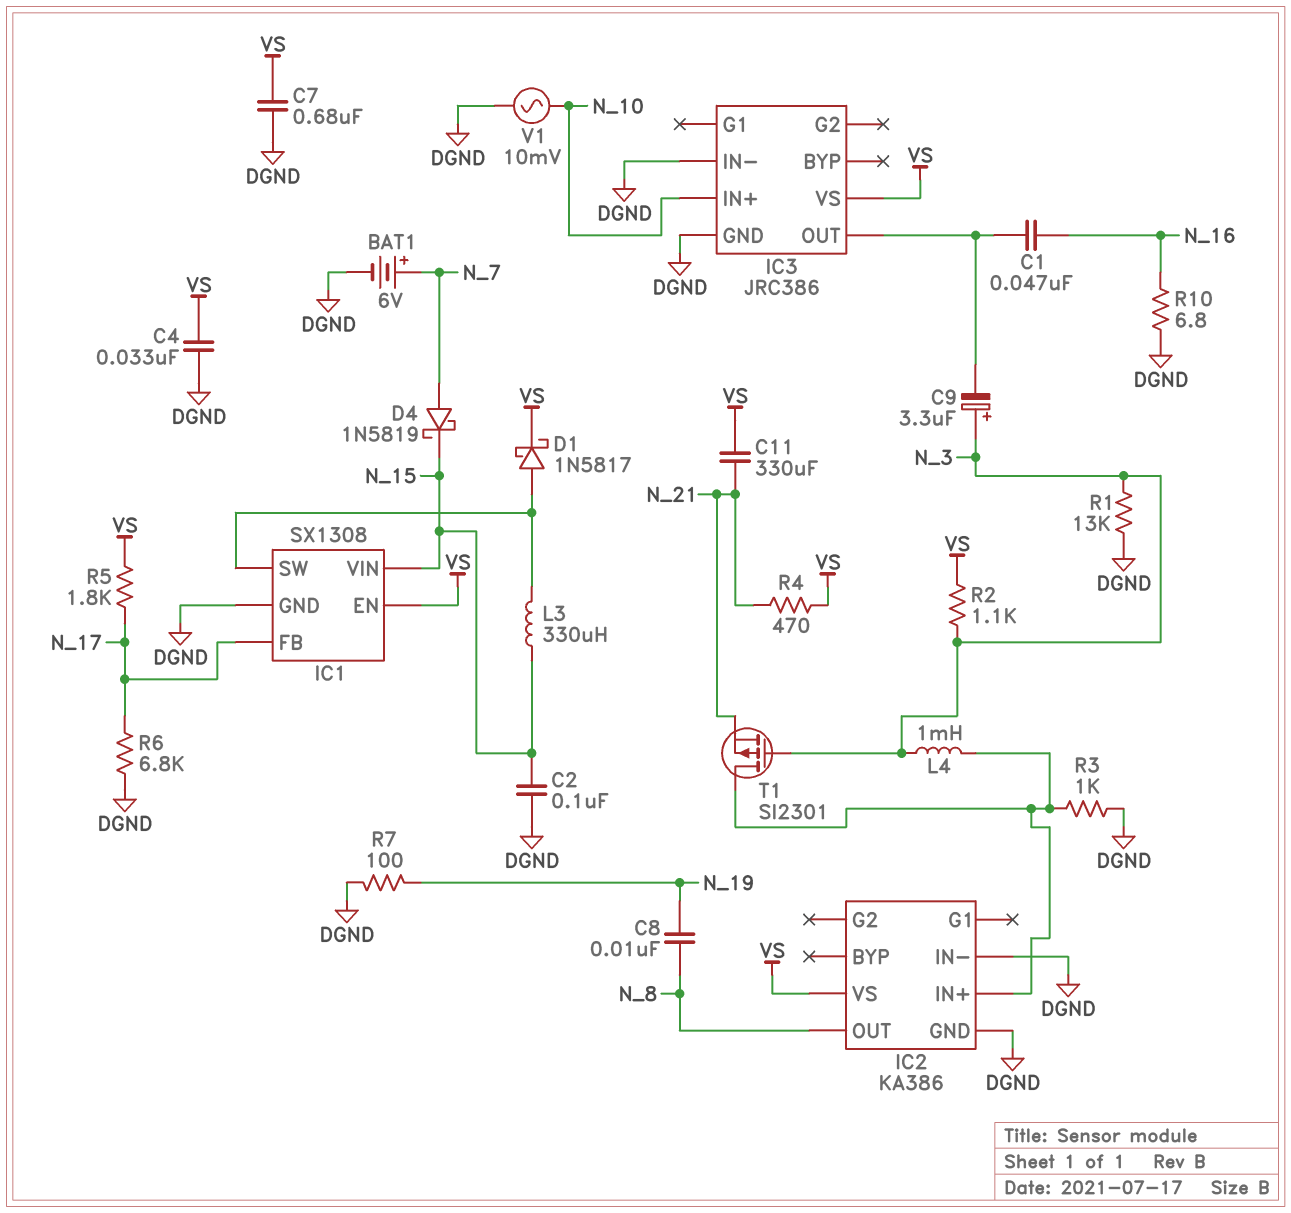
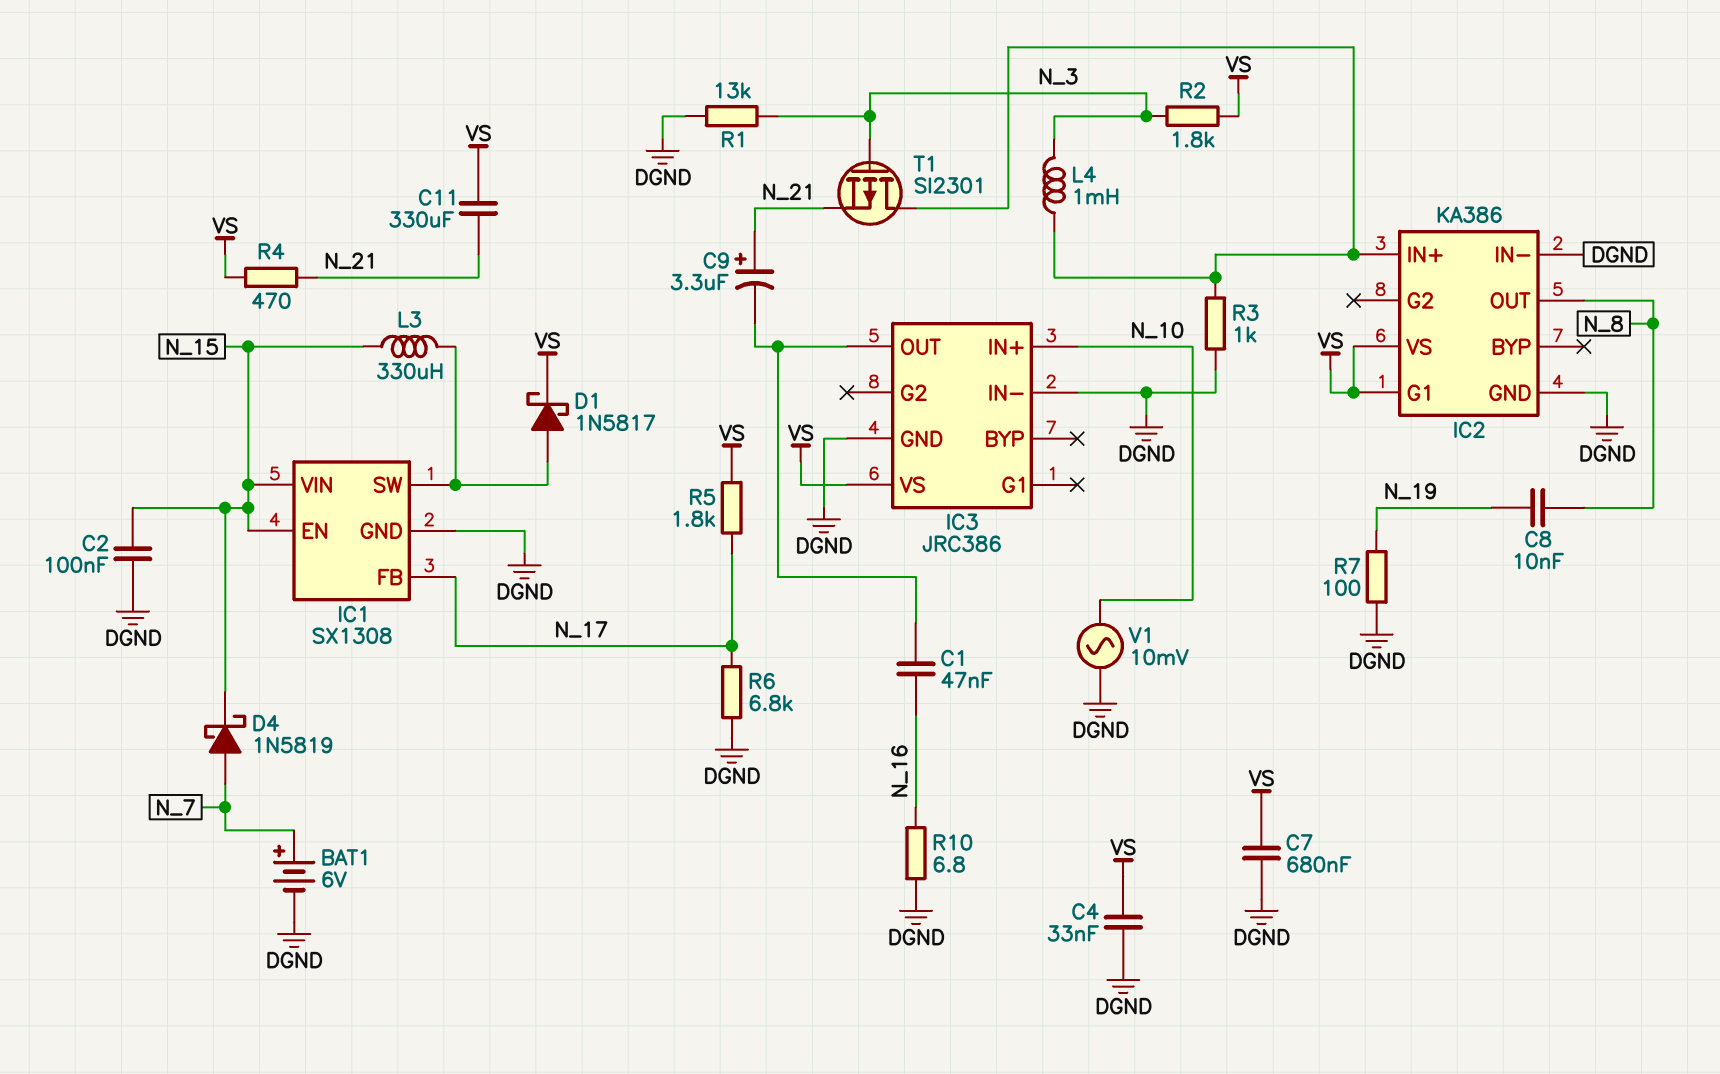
C9: 3.3uF (plus N_3, minus IC3/OUT) -> 3.3uF (plus N_21, minus IC3/OUT)
IC1 pin EN: VS -> N_15
IC2 pin G1: none -> VS
R2: 1.1k (N_3, VS) -> 1.8k (N_3, VS)

